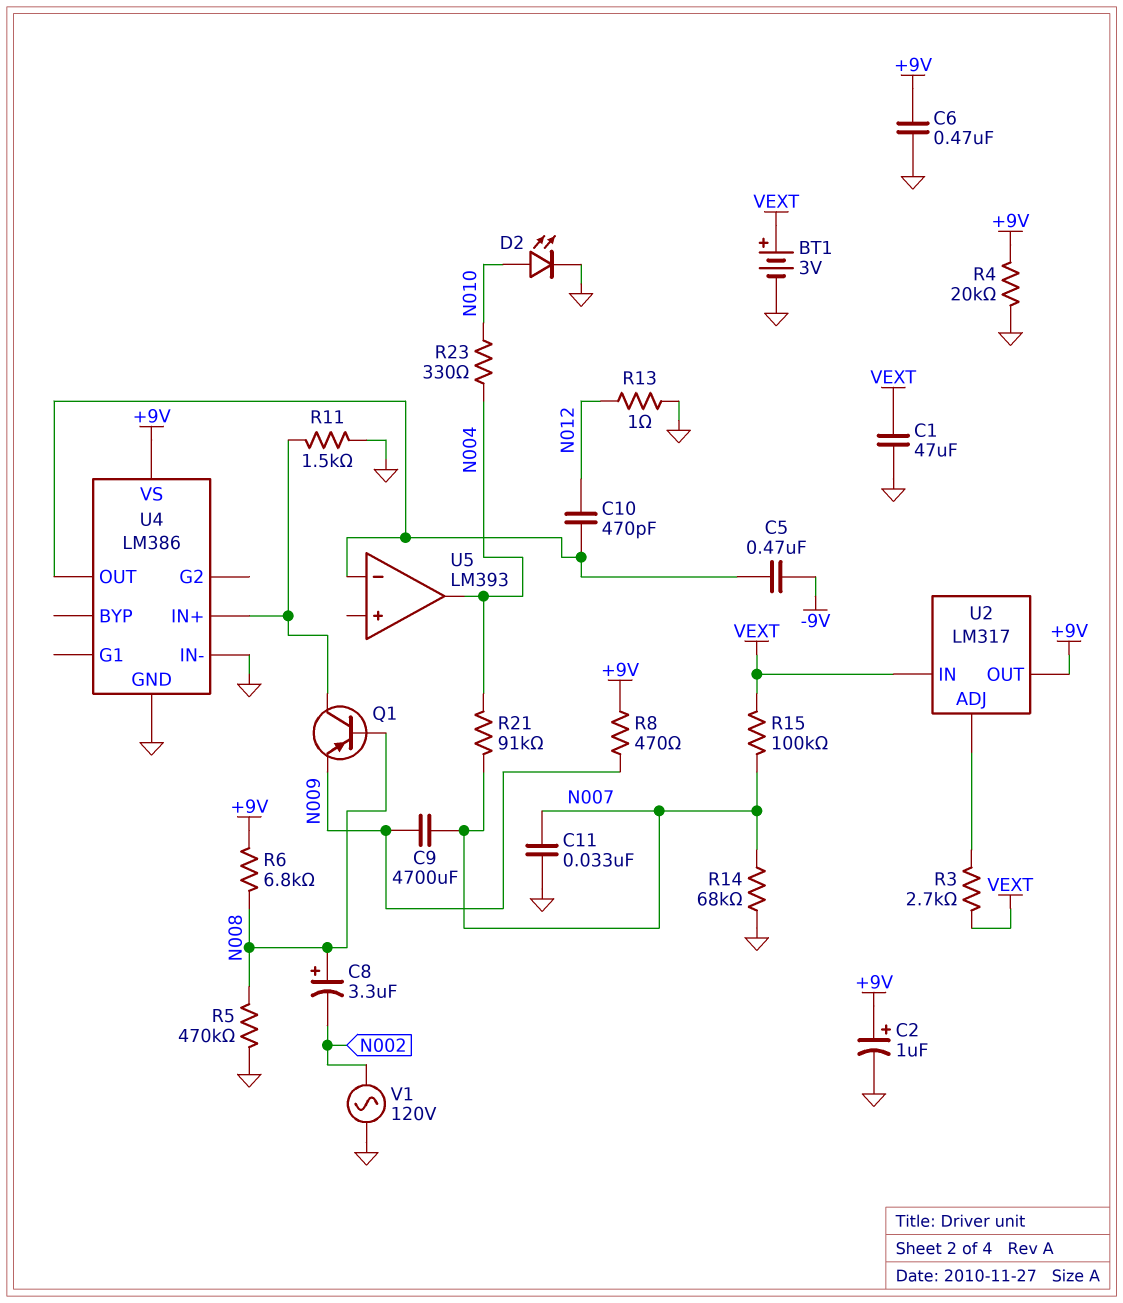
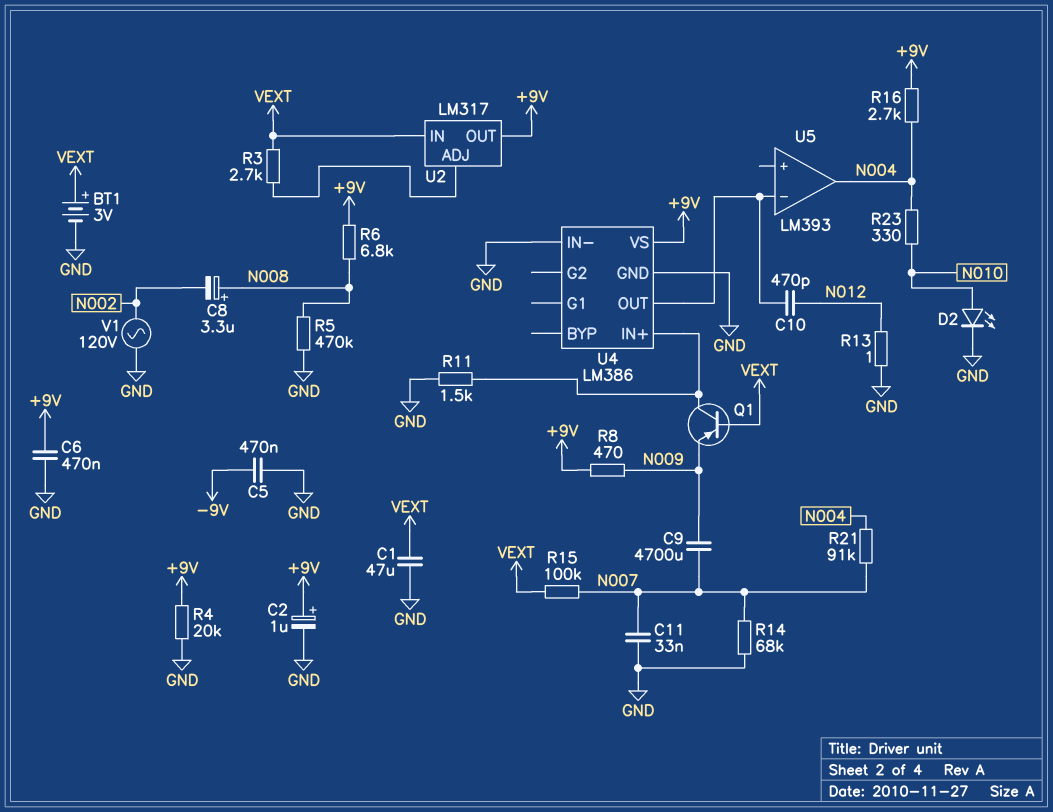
C5: 470nF (-9V, U4/OUT) -> 470nF (-9V, GND)
Q1: PNP (B N008, C U4/IN+, E N009) -> PNP (B VEXT, C U4/IN+, E N009)
R16: none -> 2.7k (+9V, N004)

